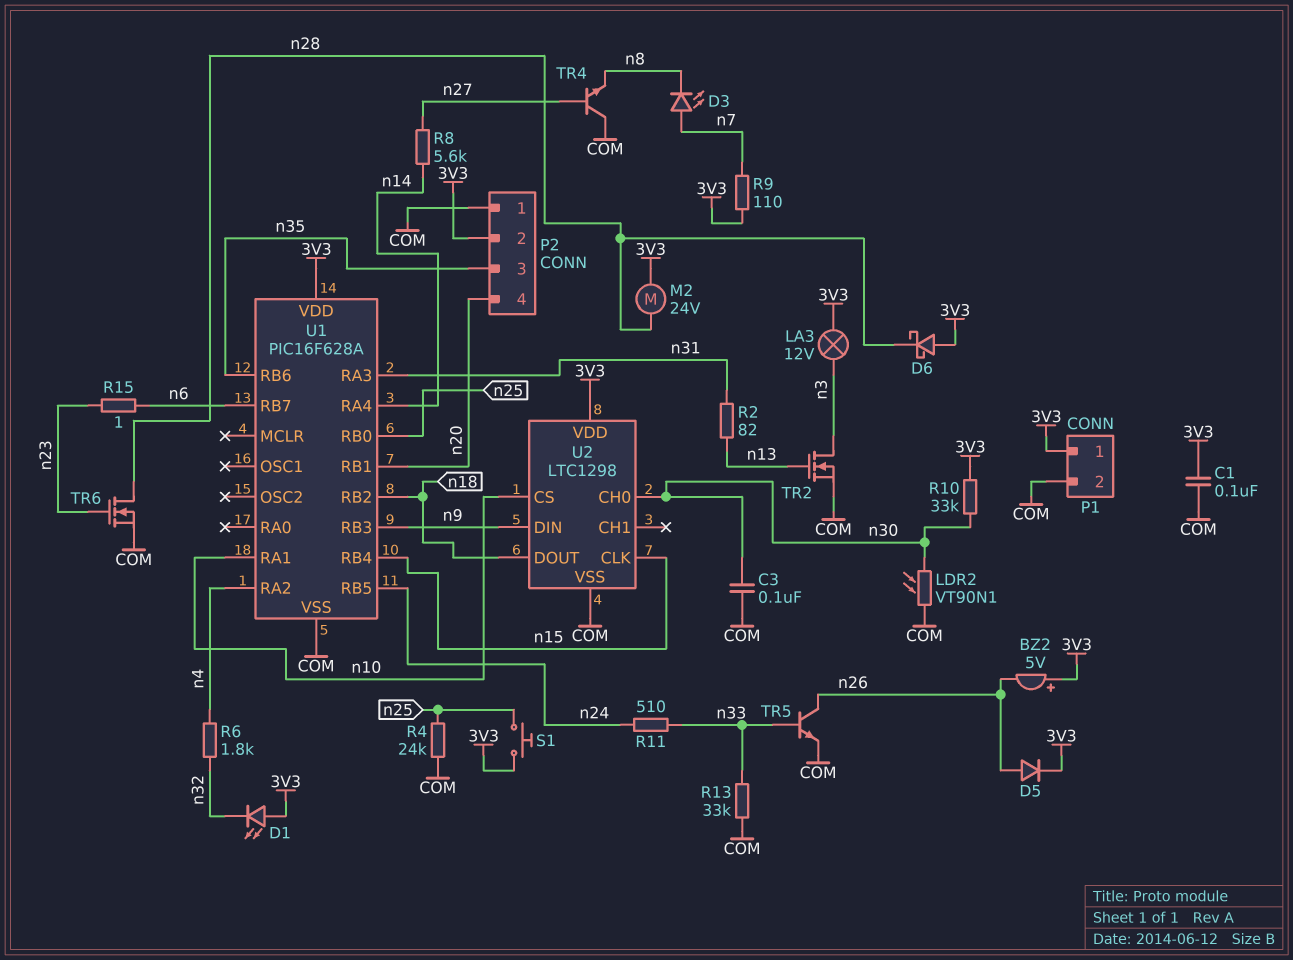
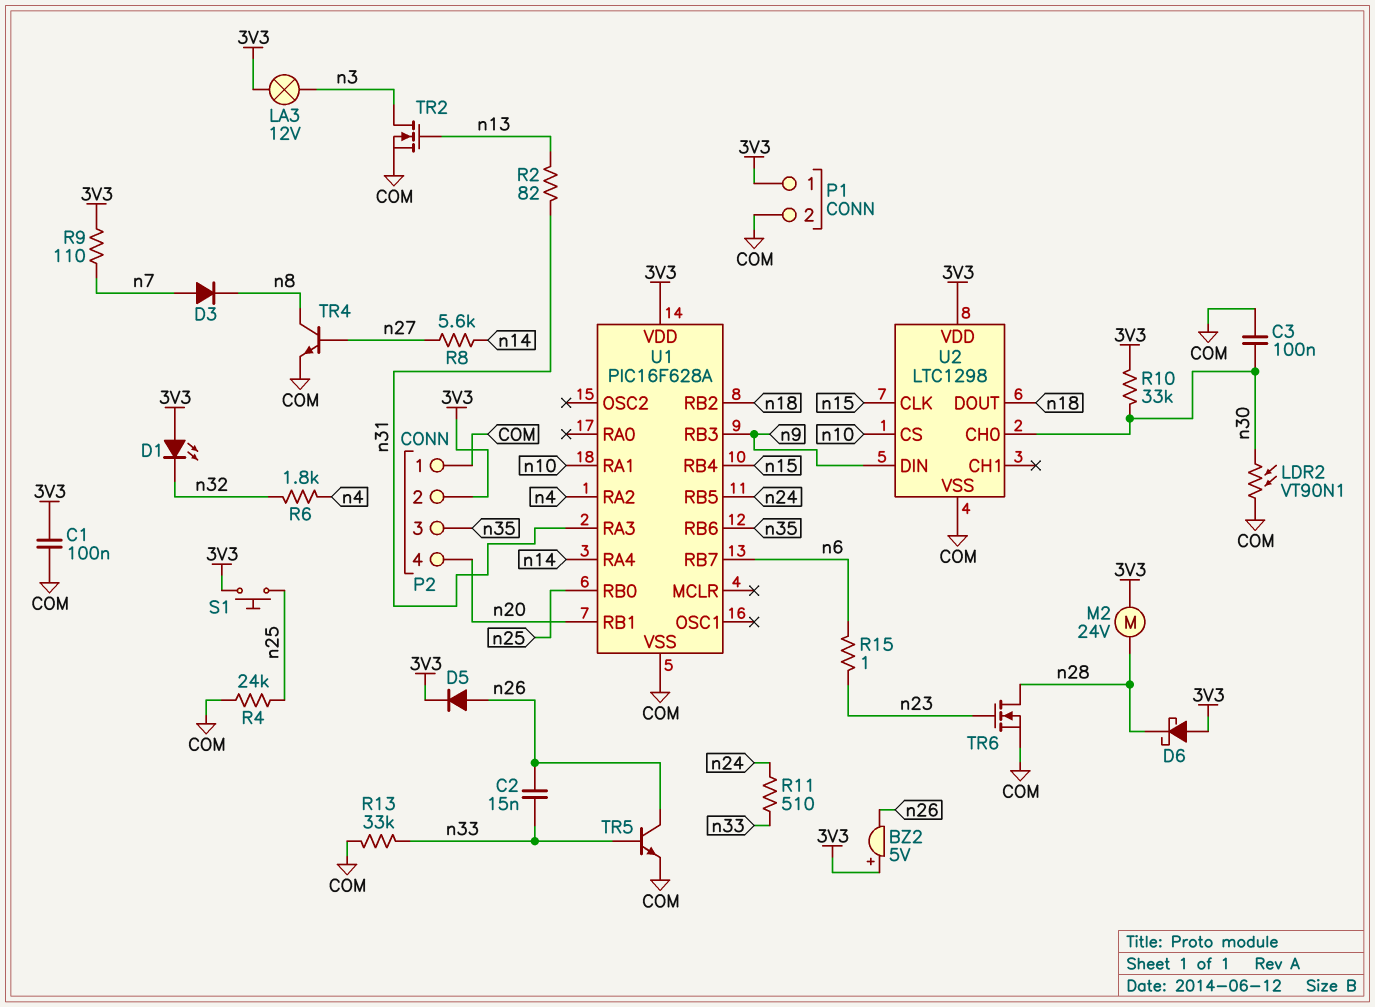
C2: none -> 15nF (n26, n33)
D3: LED (A n7, K n8) -> diode (A n7, K n8)
TR4: NPN (B n27, C COM, E n8) -> NPN (B n27, C n8, E COM)

